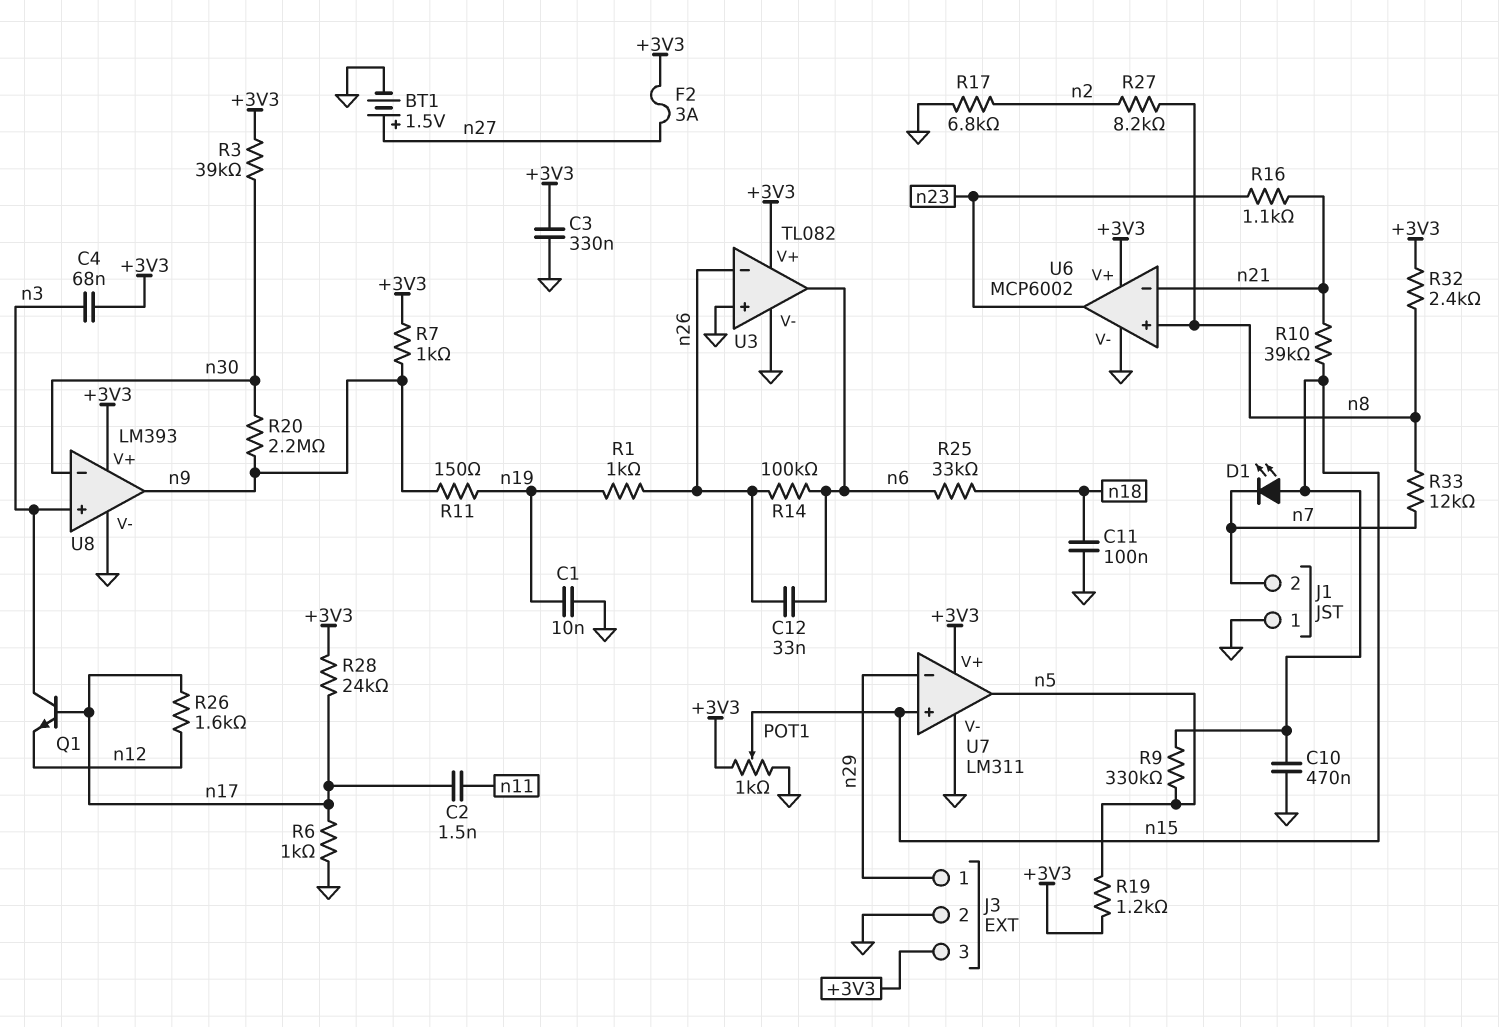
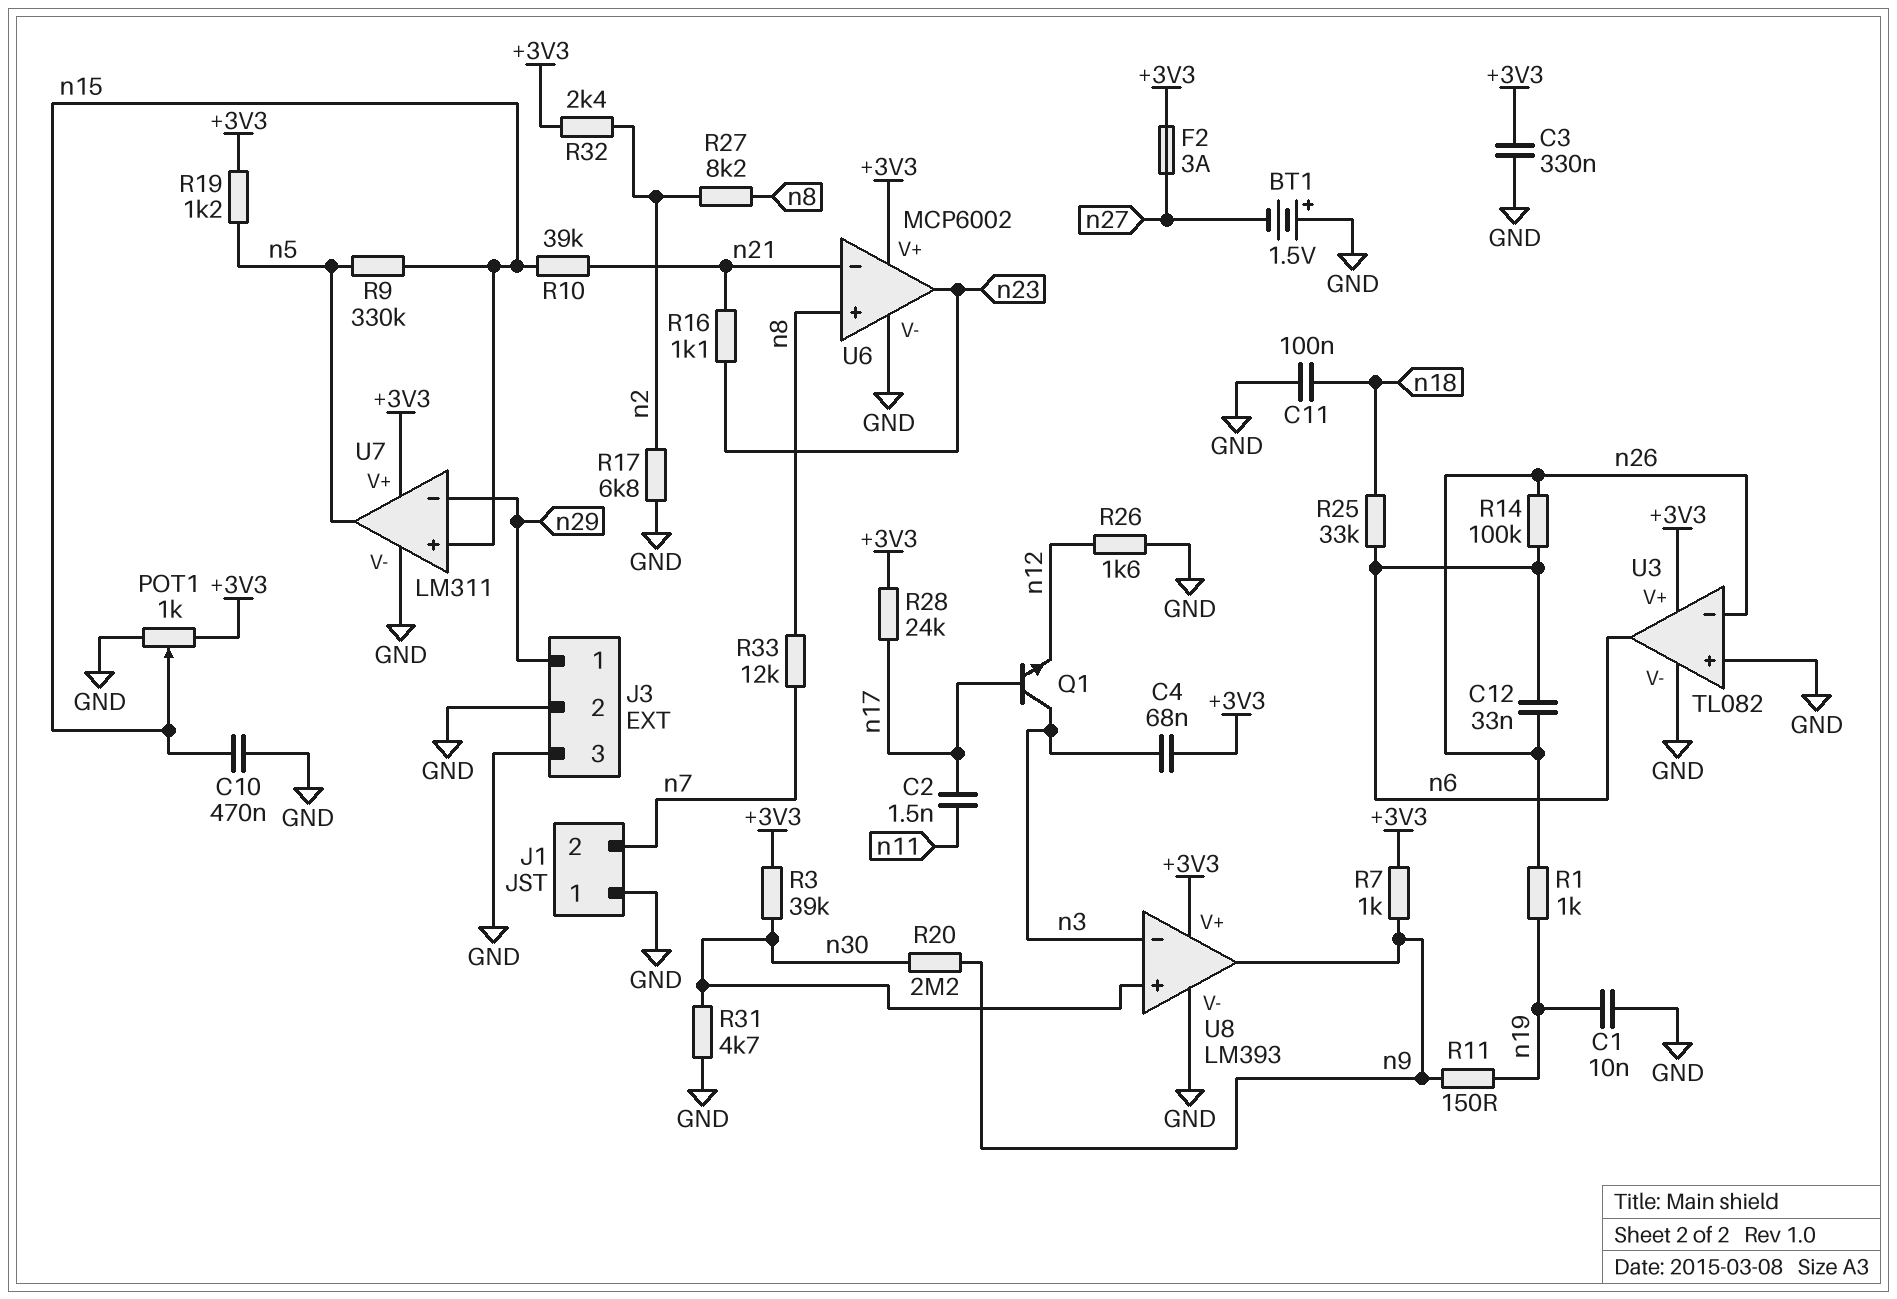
BT1: 1.5V (plus n27, minus GND) -> 1.5V (plus GND, minus n27)
D1: LED (A n15, K n7) -> none
J3 pin 3: +3V3 -> GND
R6: 1k (GND, n17) -> none
R26: 1.6k (n12, n17) -> 1.6k (GND, n12)
R31: none -> 4.7k (GND, n30)
R32: 2.4k (+3V3, n8) -> 2.4k (+3V3, n2)
U8 pin in+: n3 -> n30
U8 pin in-: n30 -> n3

